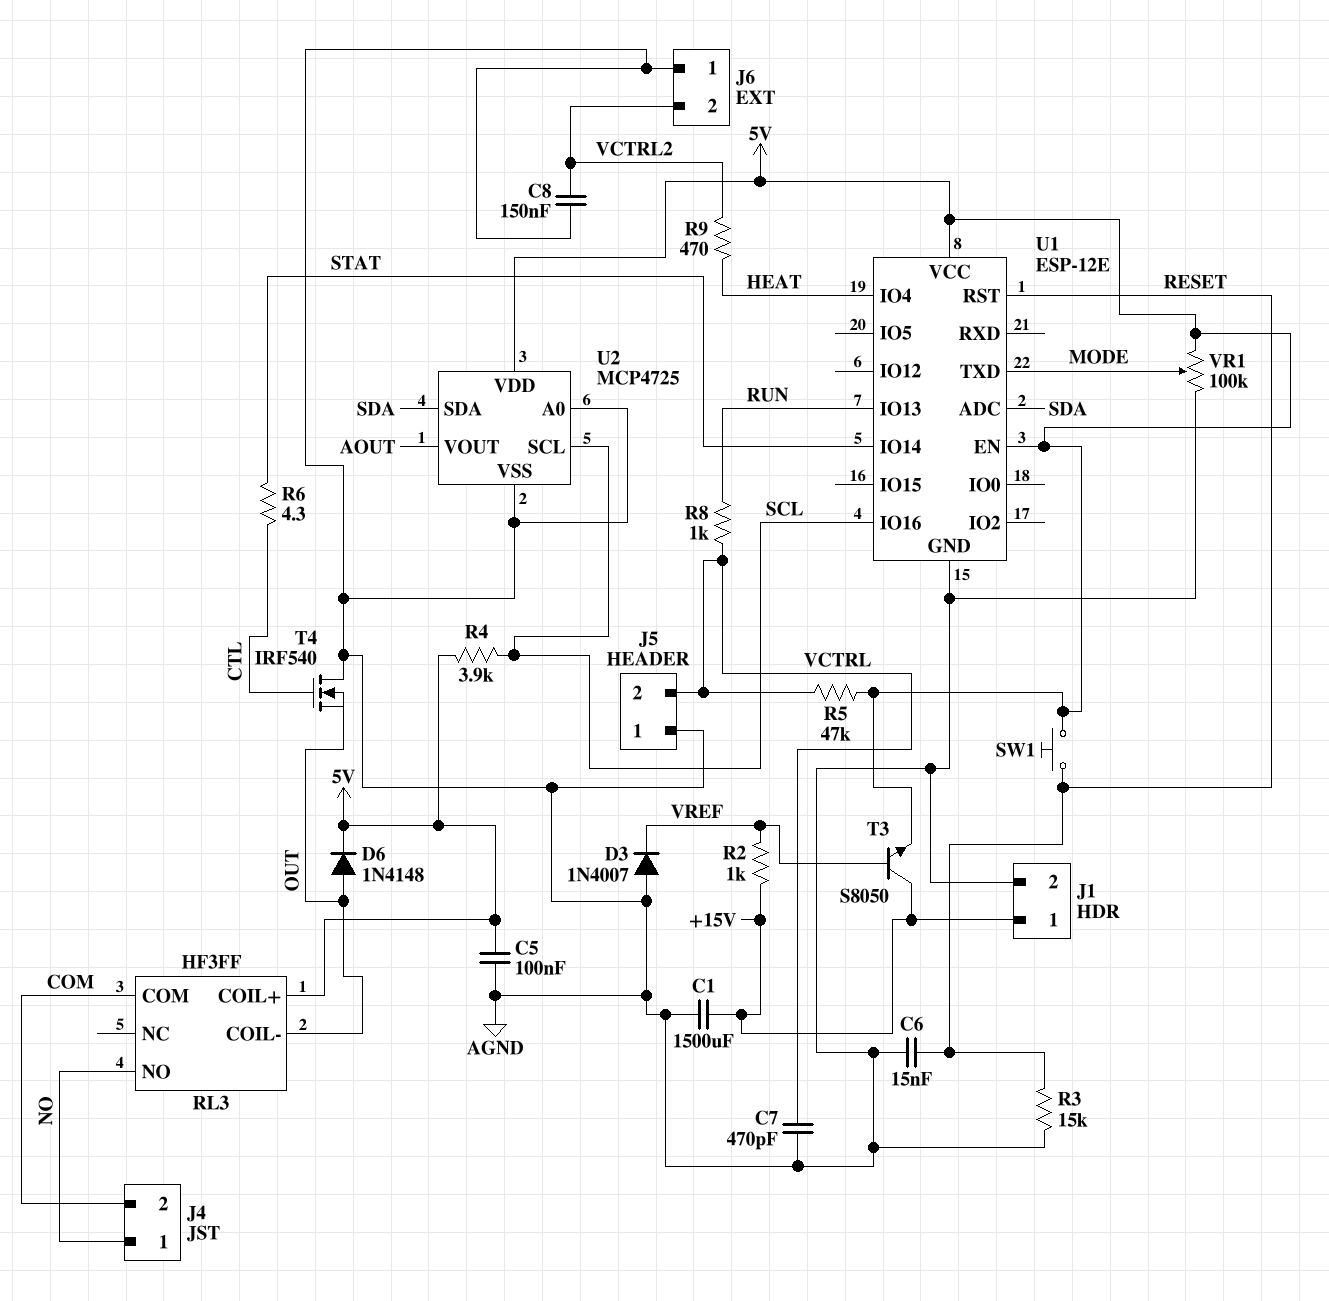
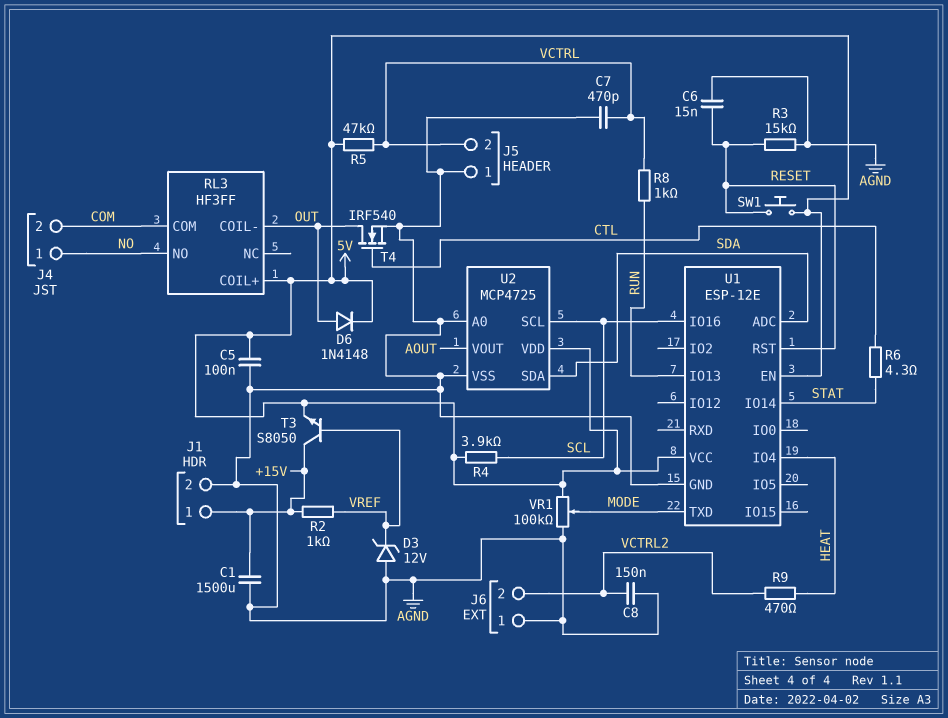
D3: diode 1N4007 (A AGND, K VREF) -> zener 12V (A AGND, K VREF)
T4: NMOS IRF540 (G CTL, D AGND, S OUT) -> NMOS IRF540 (G CTL, D OUT, S AGND)

